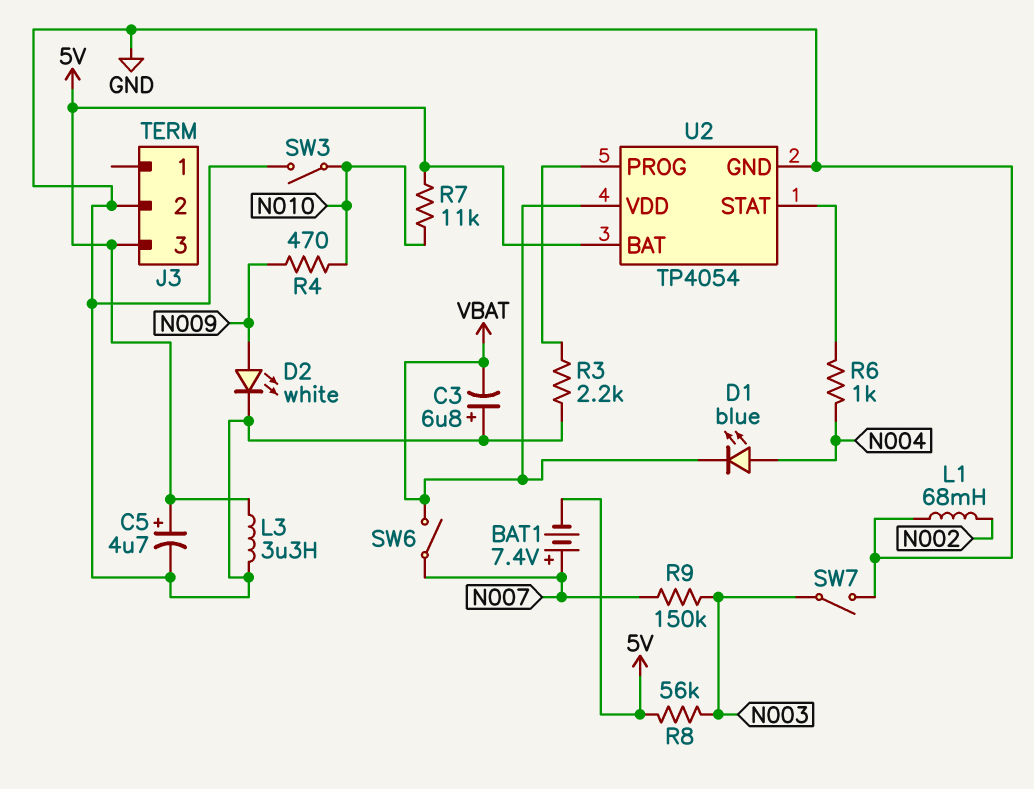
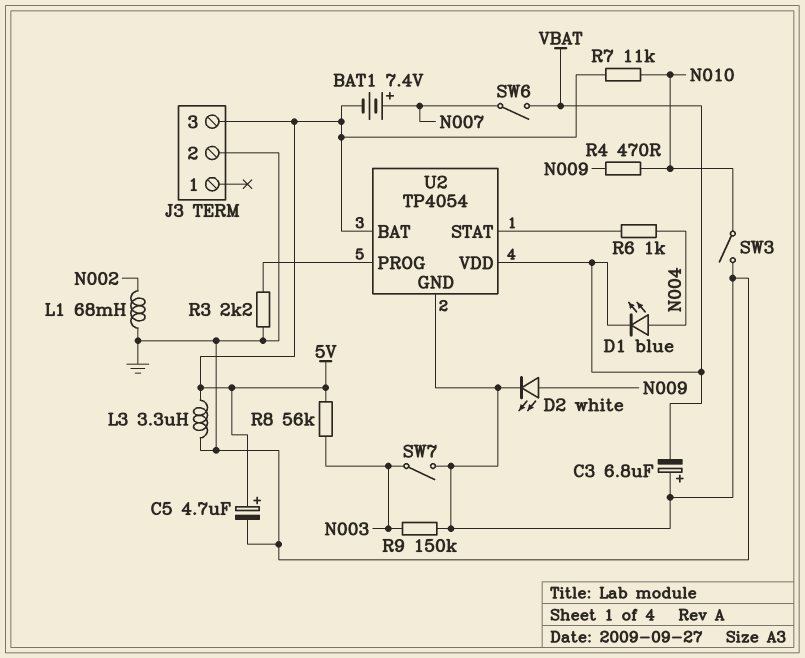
R9: 150k (N003, N007) -> 150k (GND, N003)

